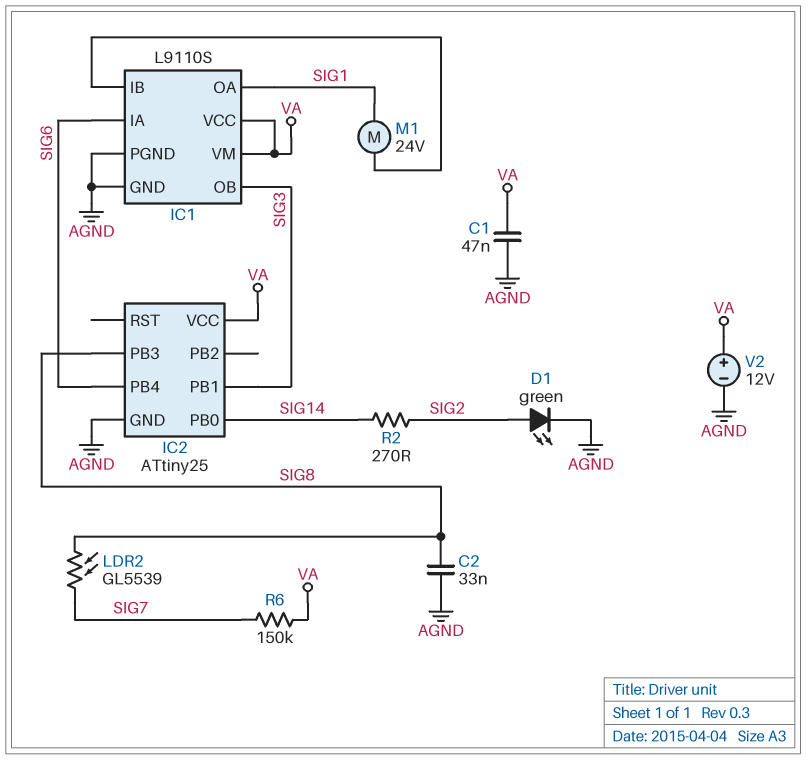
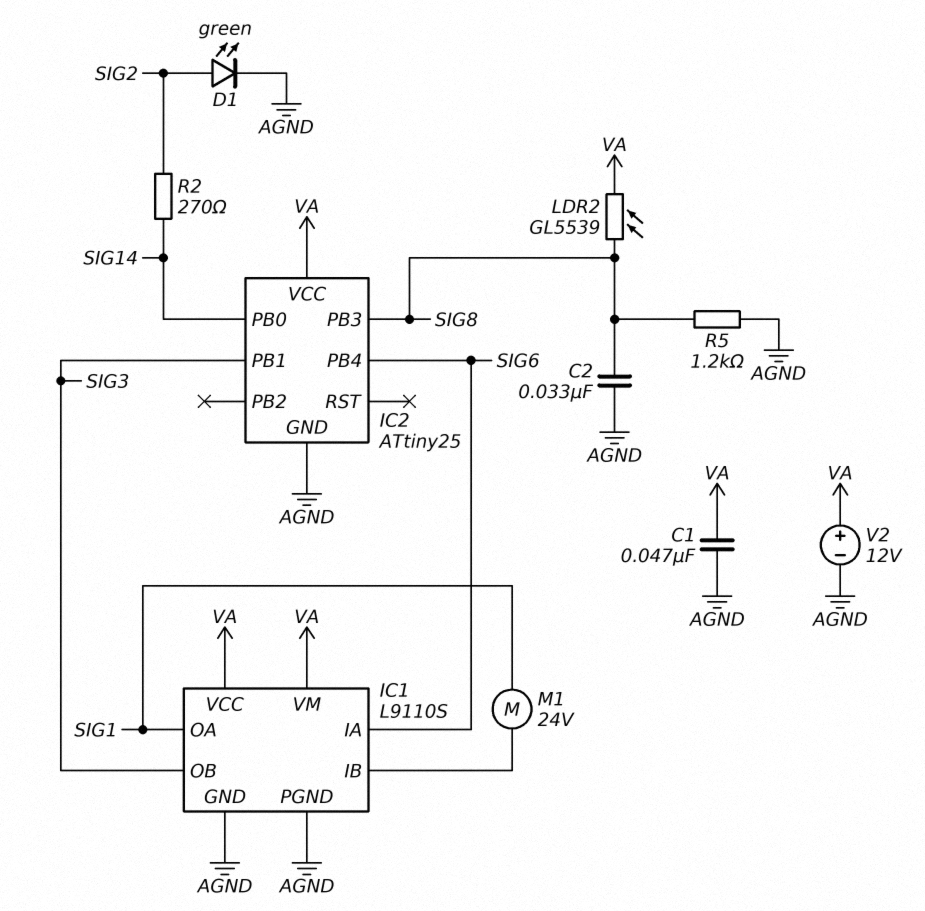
LDR2: GL5539 (SIG7, SIG8) -> GL5539 (SIG8, VA)
R5: none -> 1.2k (AGND, SIG8)
R6: 150k (SIG7, VA) -> none

